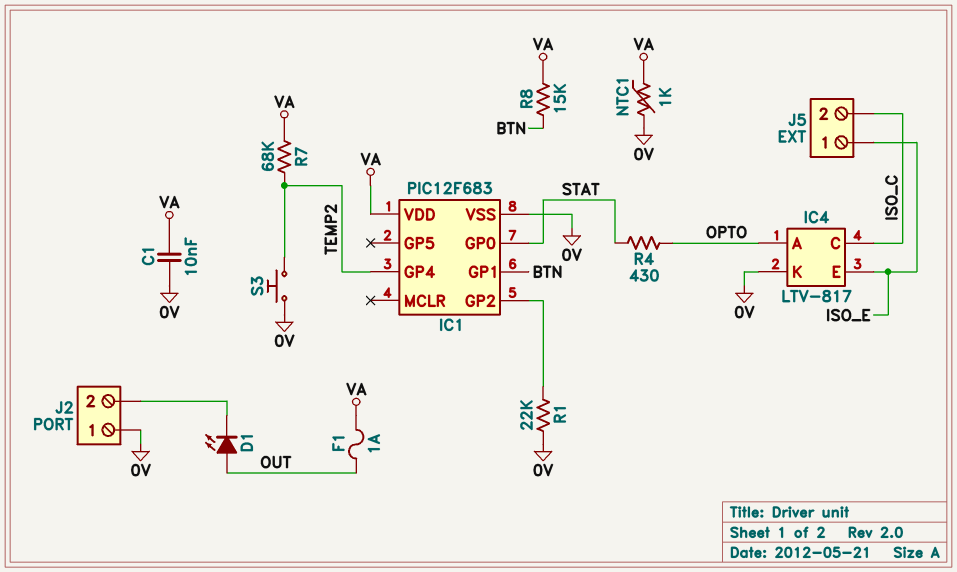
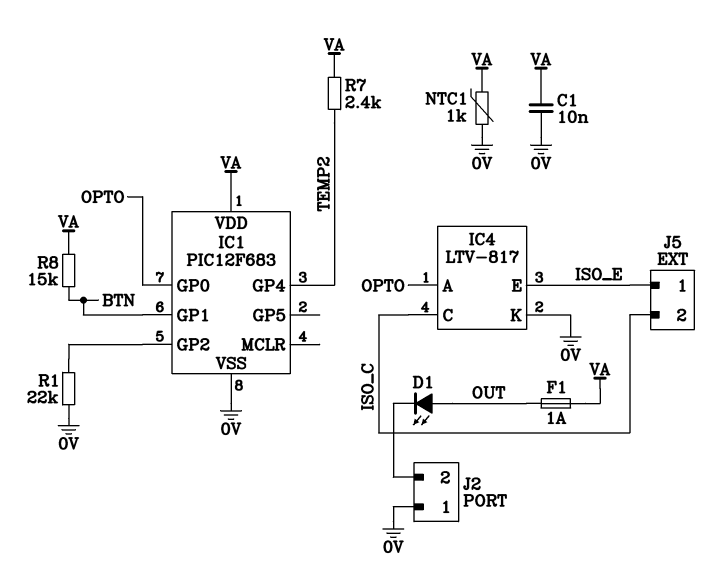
IC1 pin GP0: STAT -> OPTO
R4: 430 (OPTO, STAT) -> none
R7: 68k (TEMP2, VA) -> 2.4k (TEMP2, VA)
S3: button (0V, TEMP2) -> none

